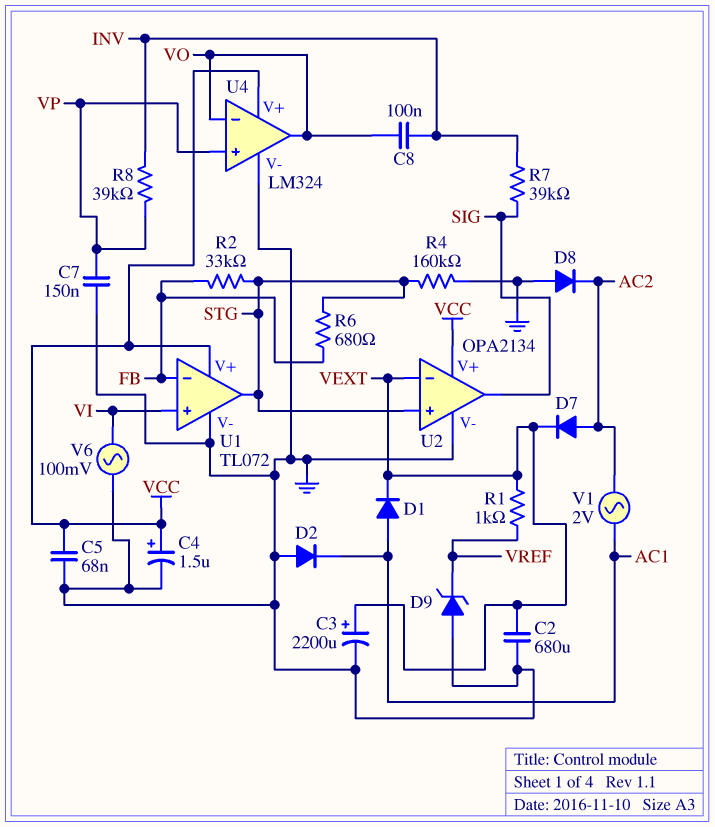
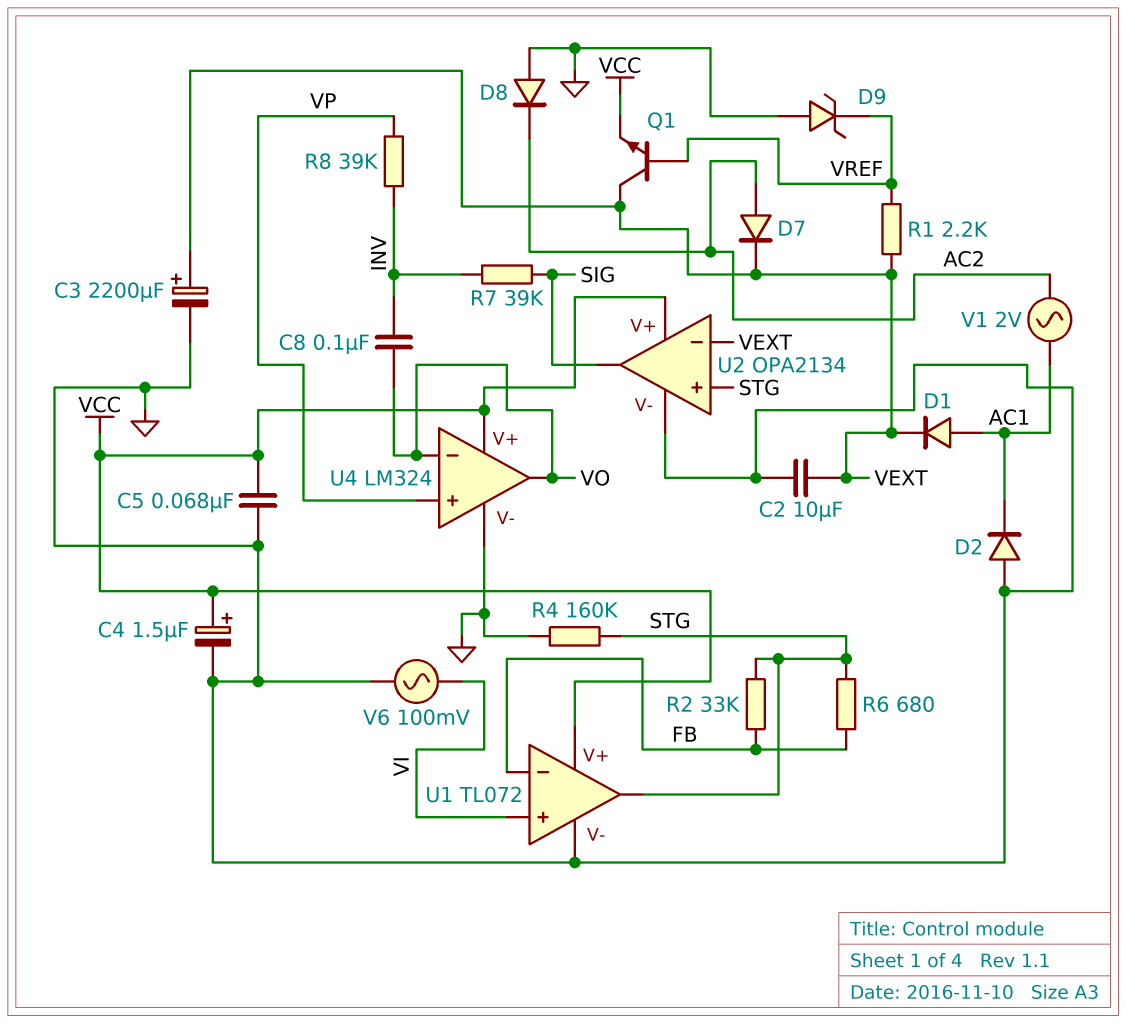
C2: 680uF (GND, VEXT) -> 10uF (GND, VEXT)
C7: 150nF (GND, VP) -> none
Q1: none -> NPN (B VREF, C VEXT, E VCC)
R1: 1k (VEXT, VREF) -> 2.2k (VEXT, VREF)

